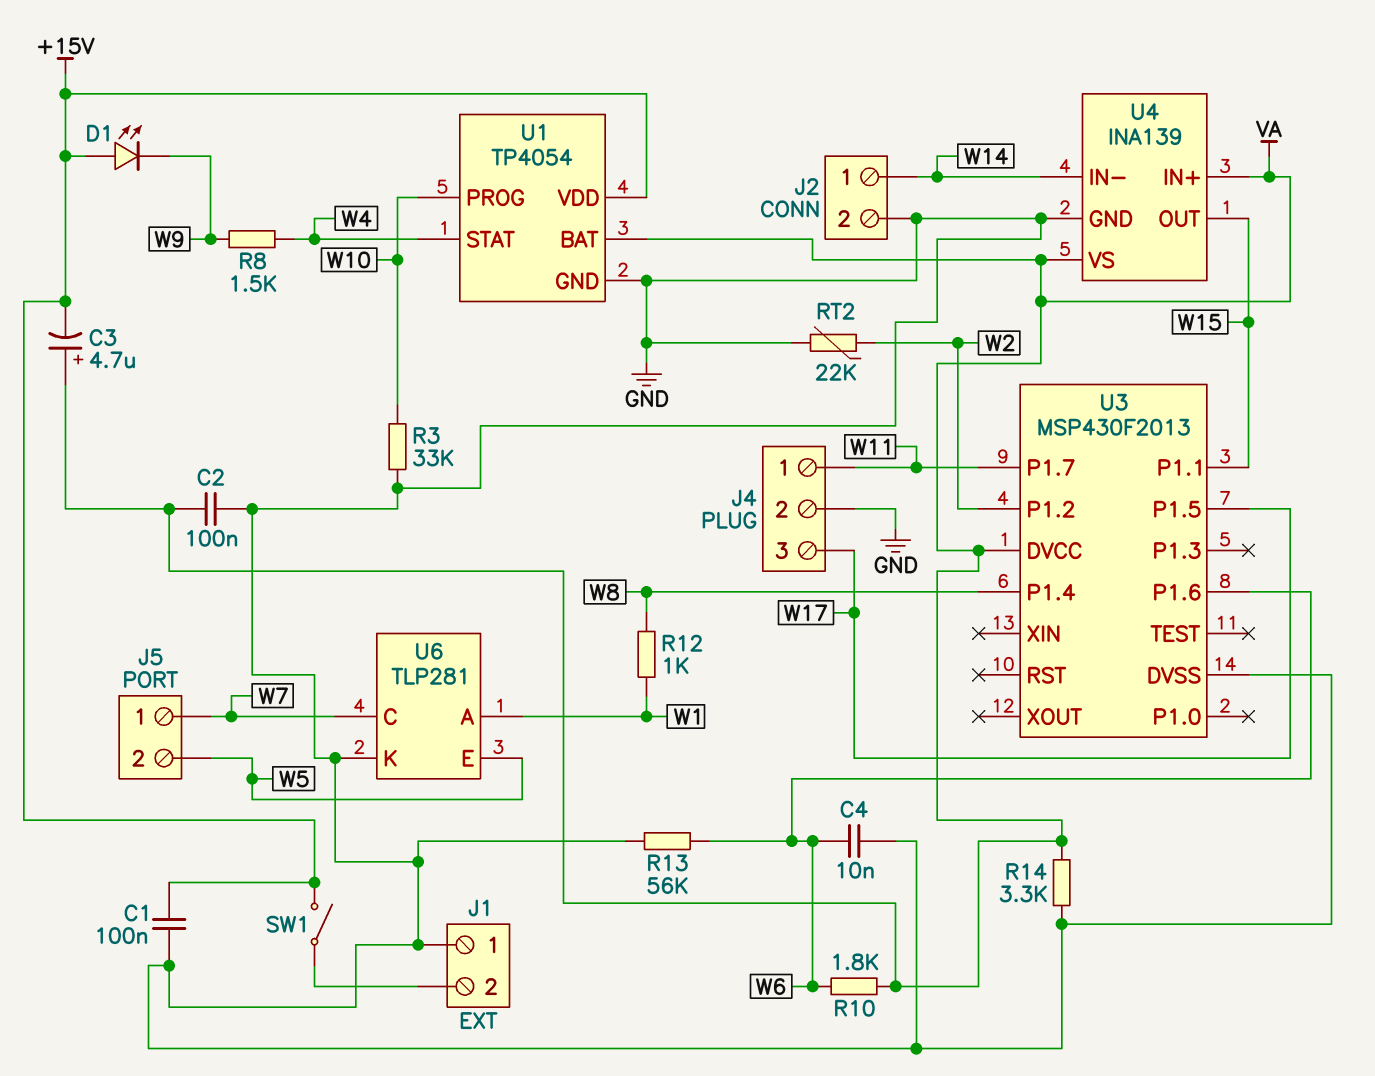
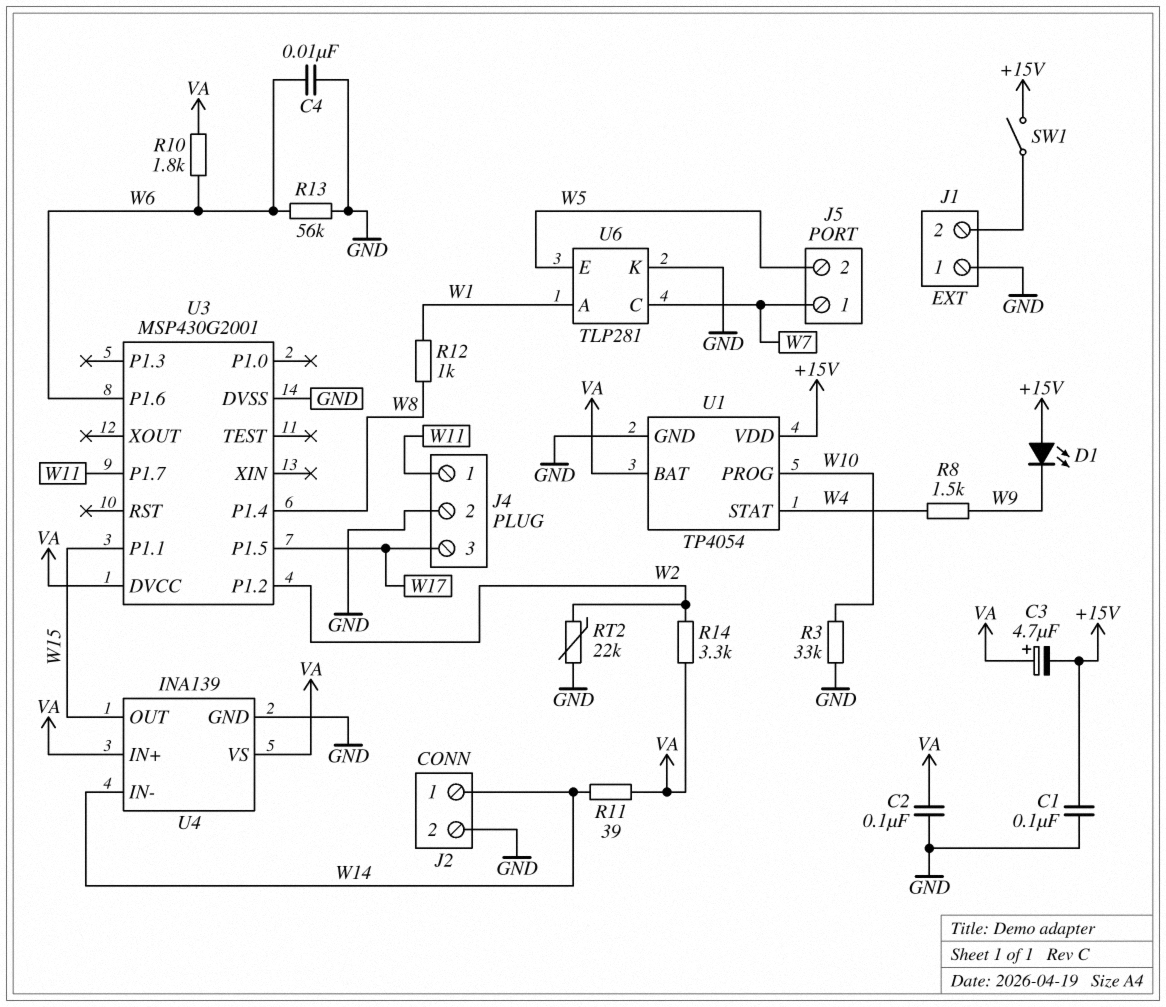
R11: none -> 39 (VA, W14)
R14: 3.3k (GND, VA) -> 3.3k (VA, W2)
U3: MSP430F2013 -> MSP430G2001

